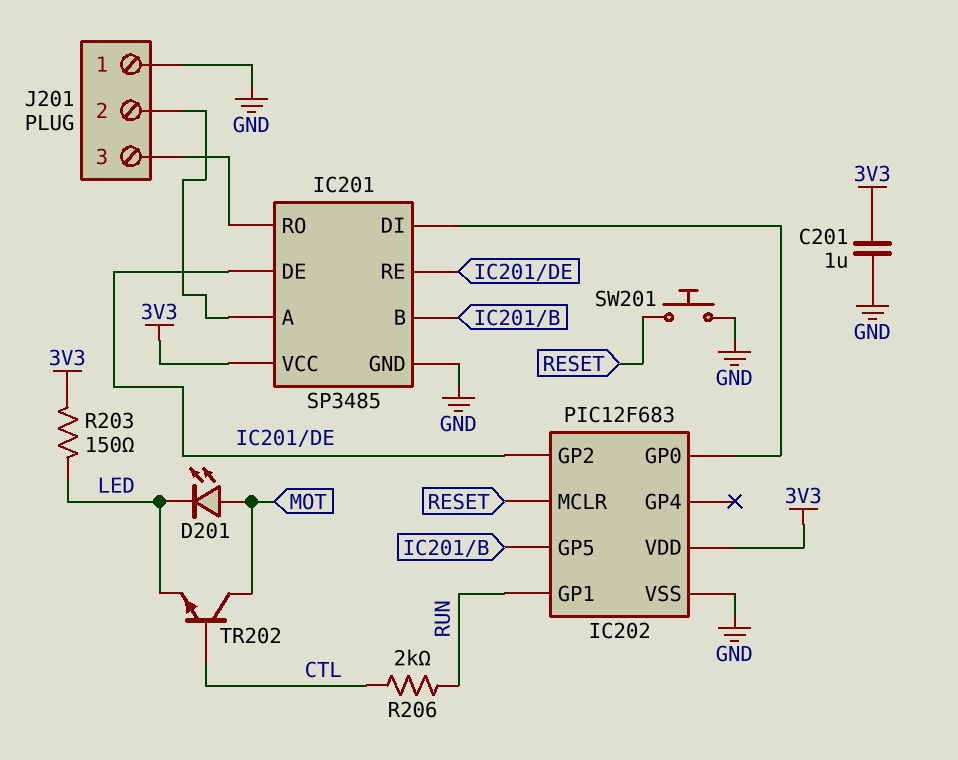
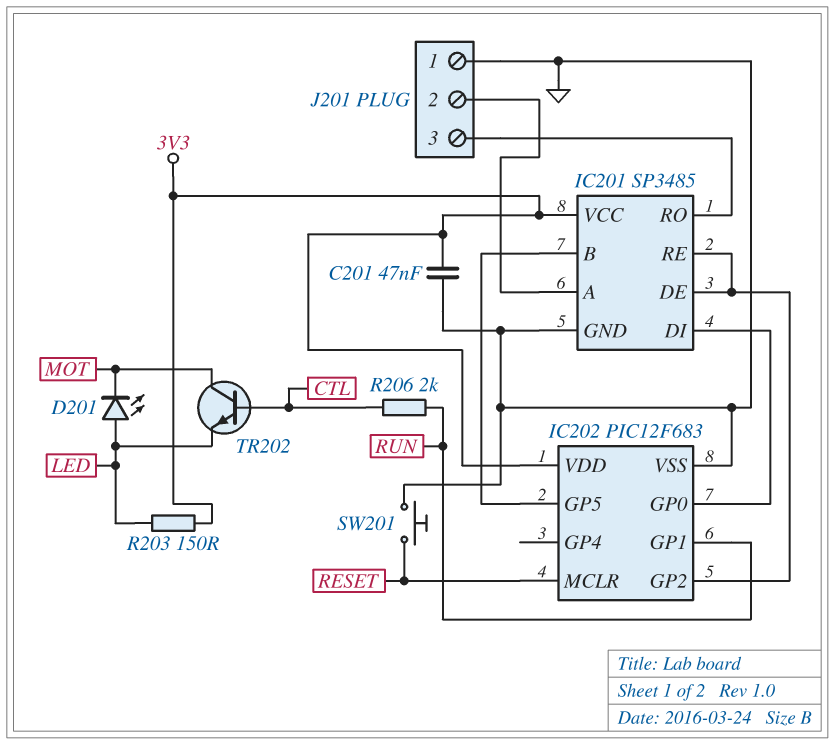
C201: 1uF (3V3, GND) -> 47nF (3V3, GND)
D201: LED (A MOT, K LED) -> LED (A LED, K MOT)

